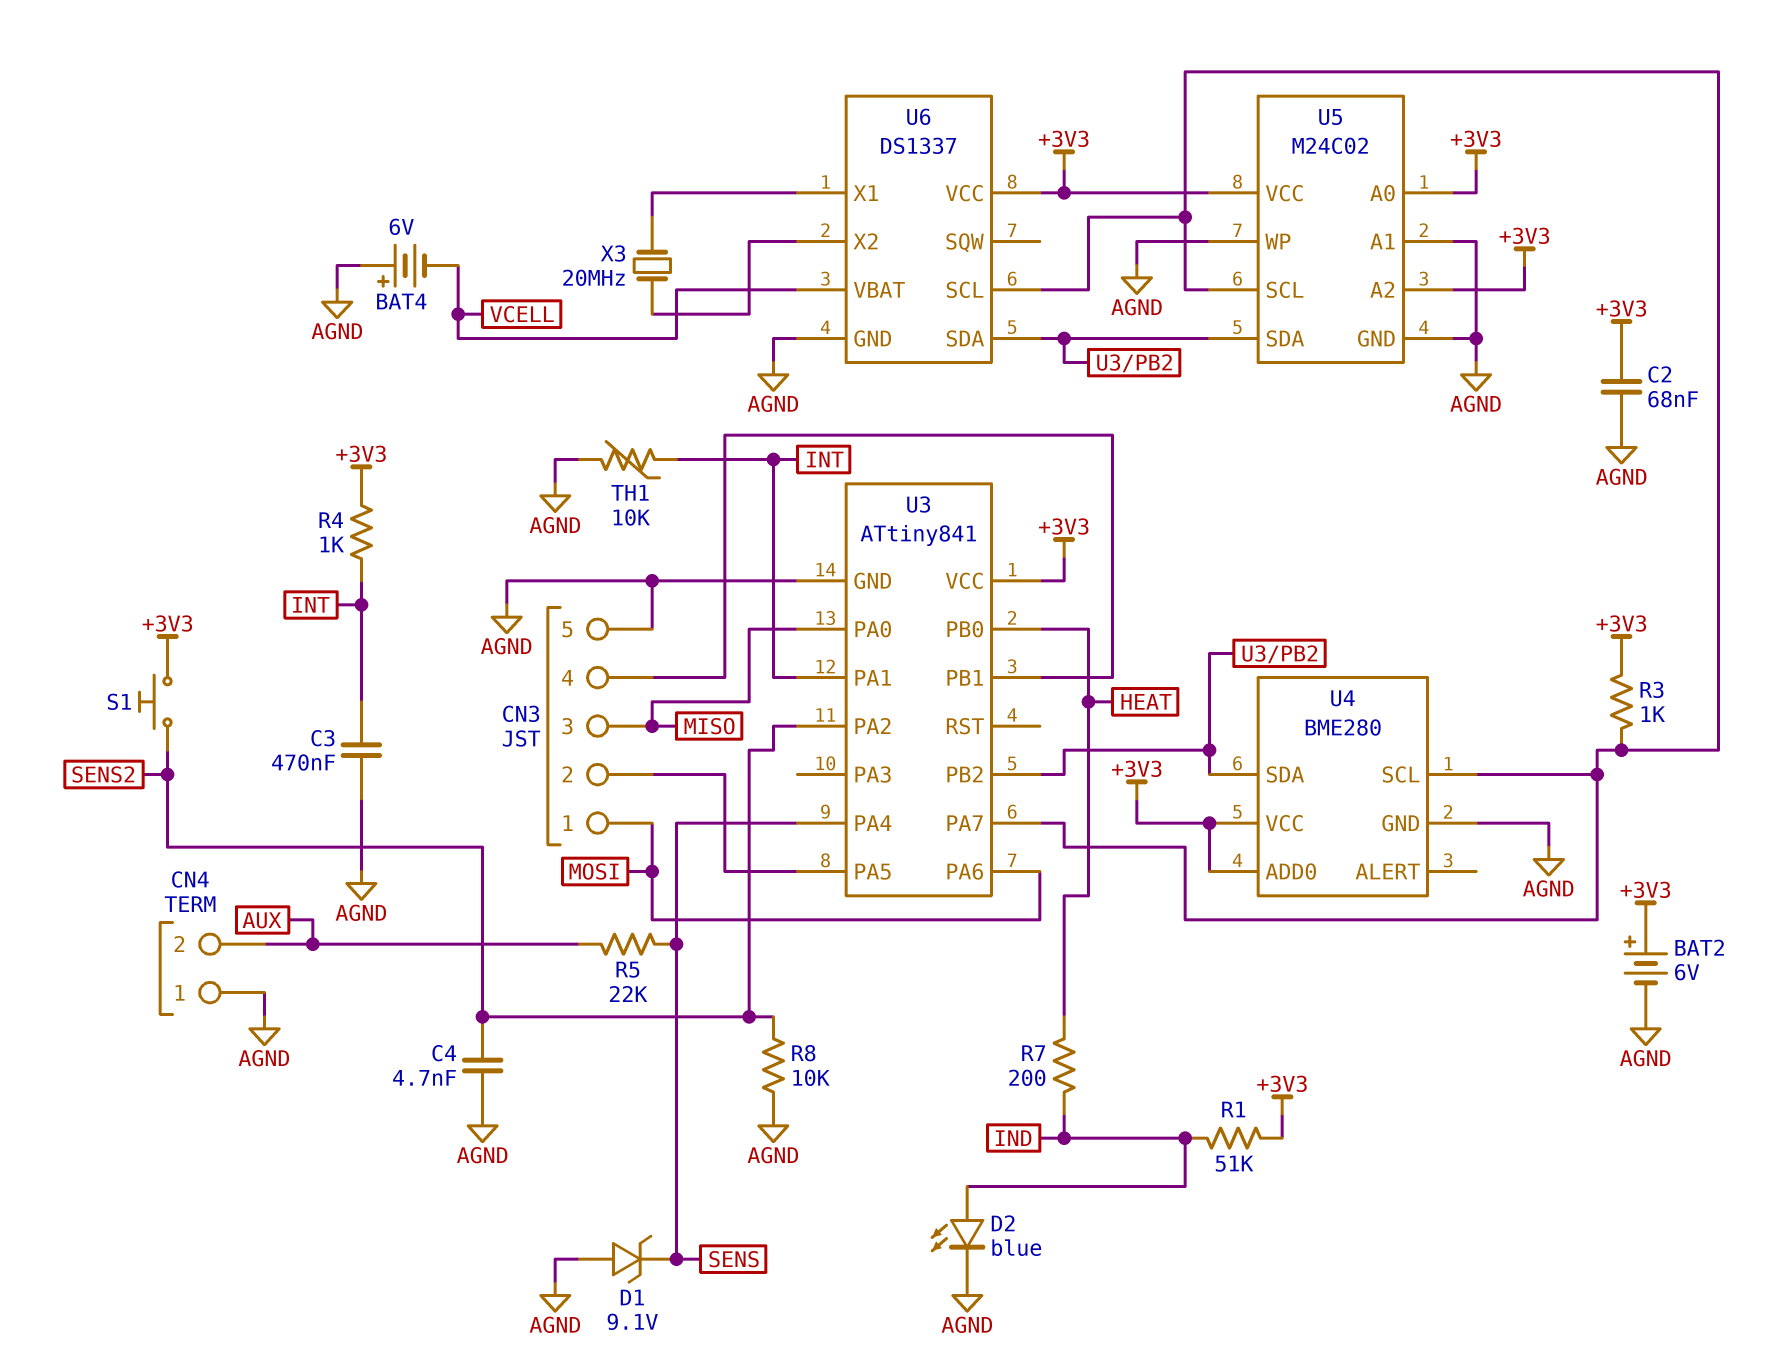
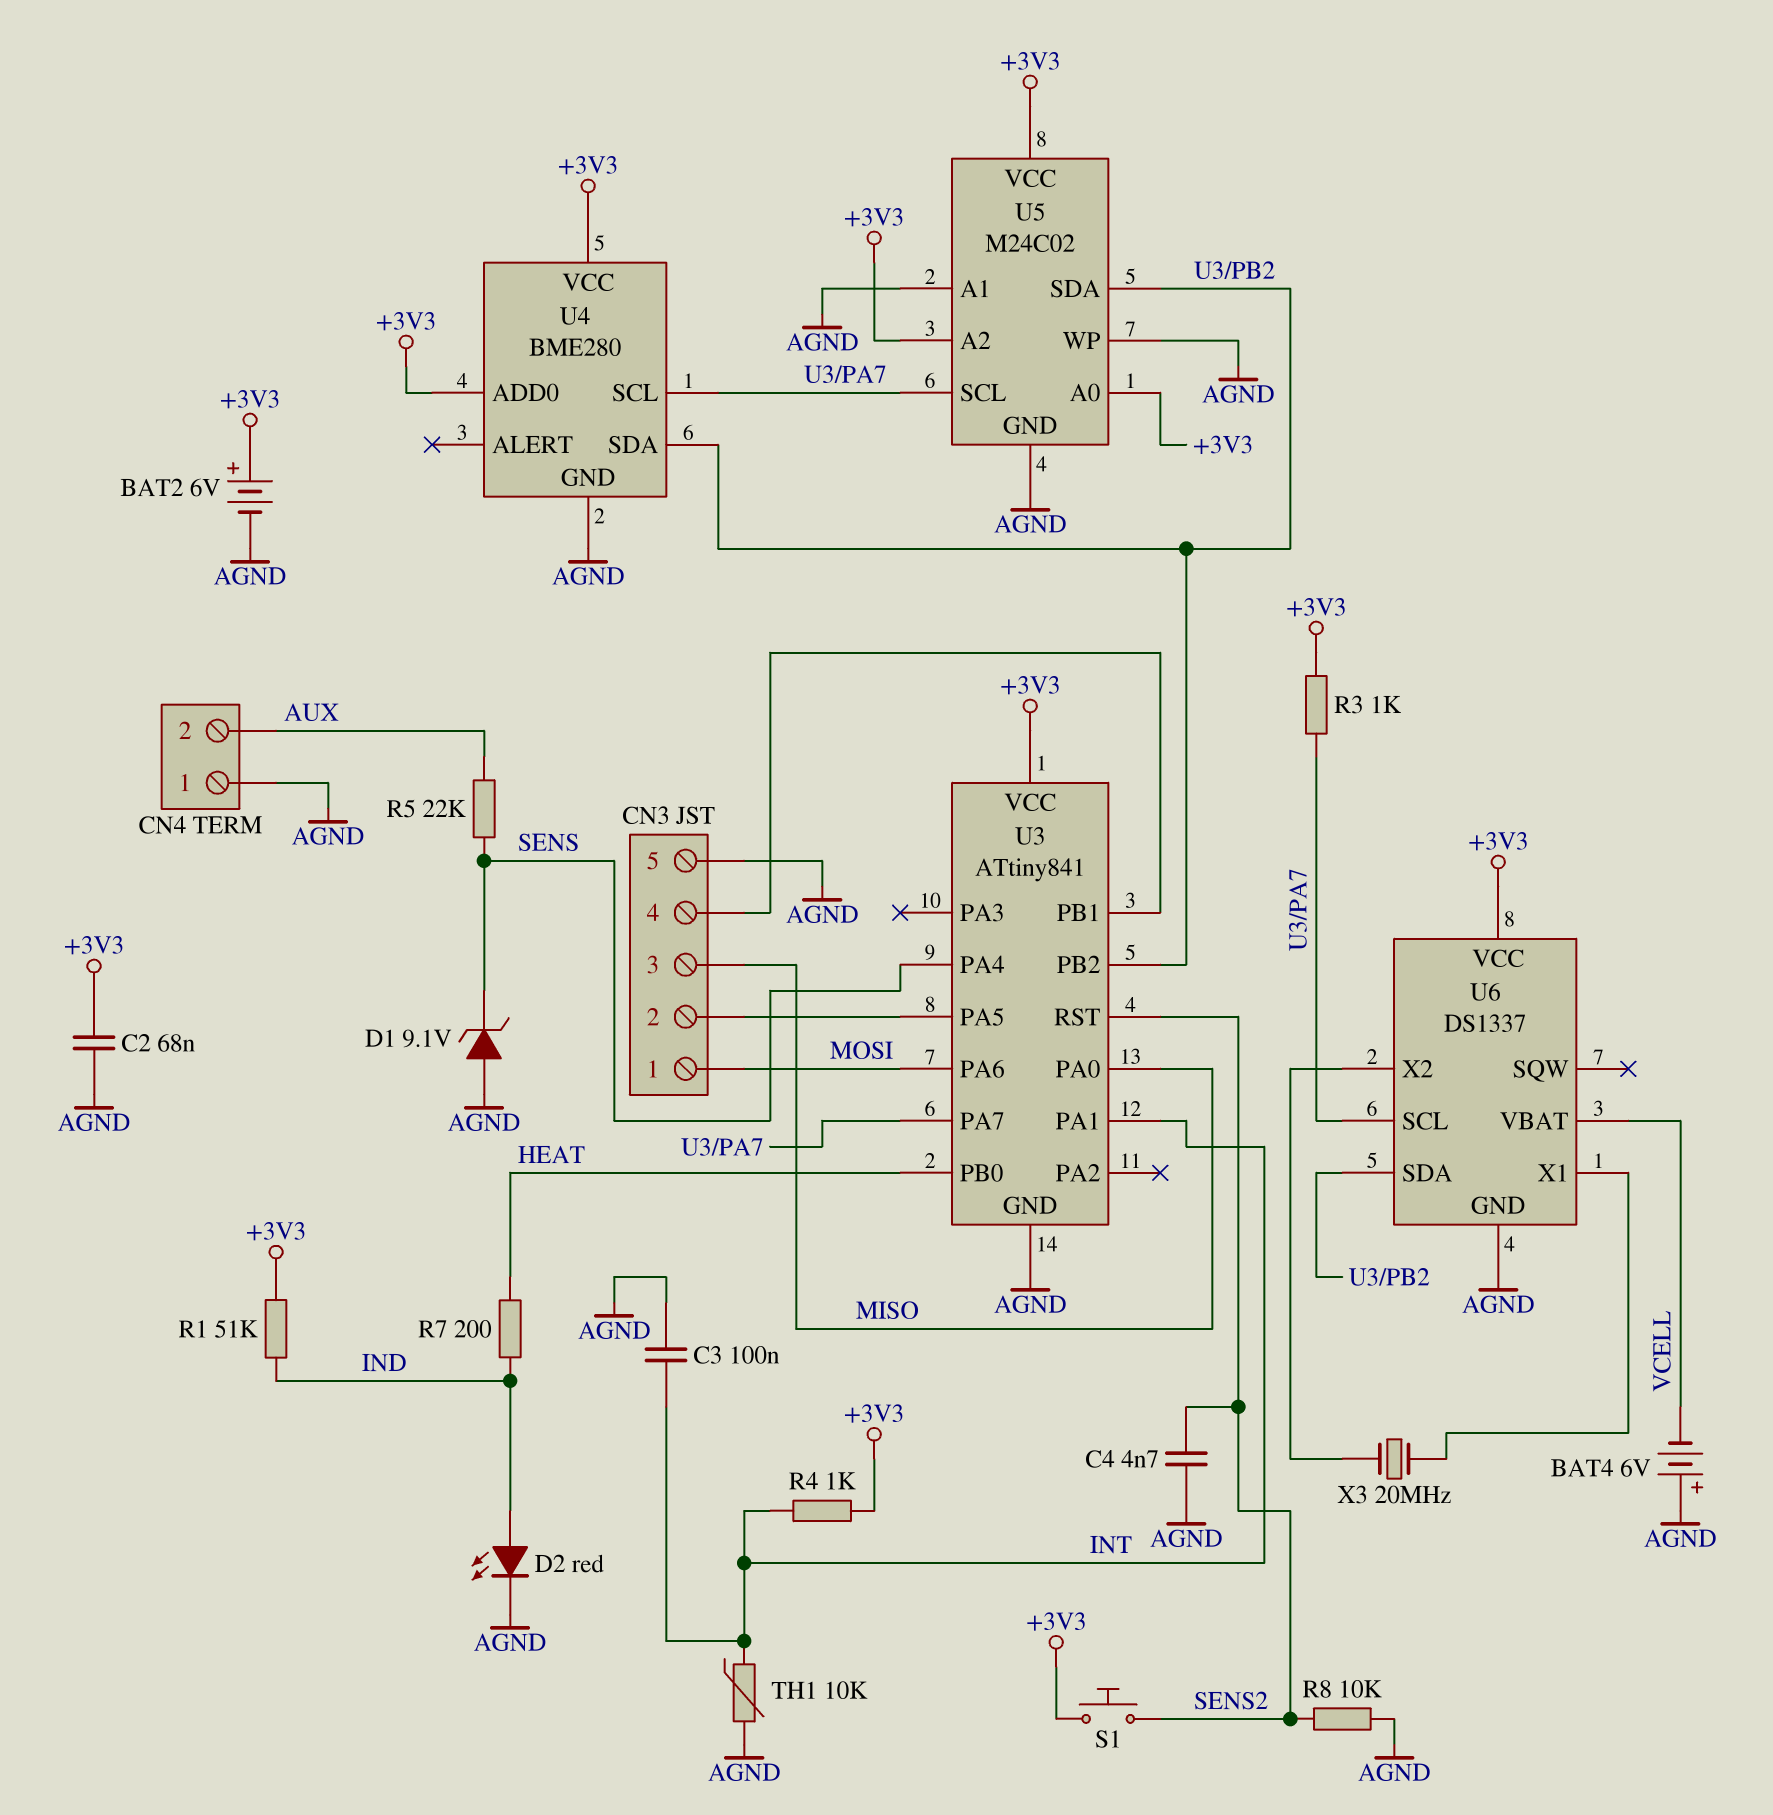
C3: 470nF (AGND, INT) -> 100nF (AGND, INT)
D2: LED blue (A IND, K AGND) -> LED red (A IND, K AGND)
U3 pin PA2: SENS2 -> none
U3 pin RST: none -> SENS2

